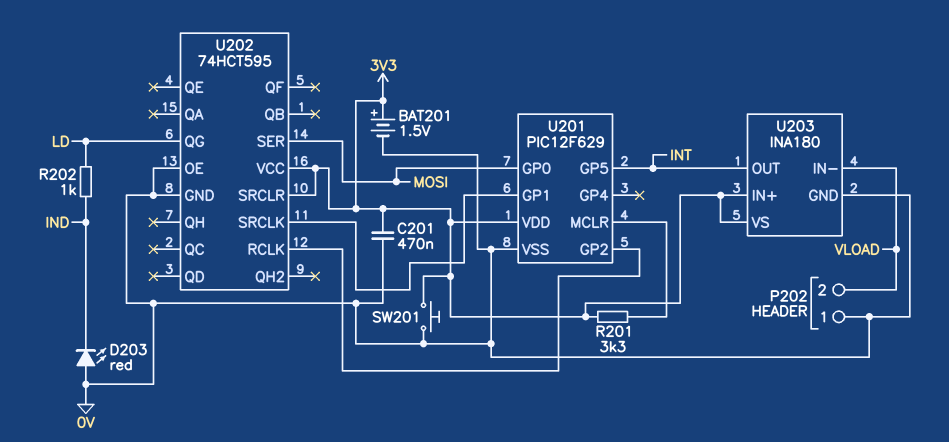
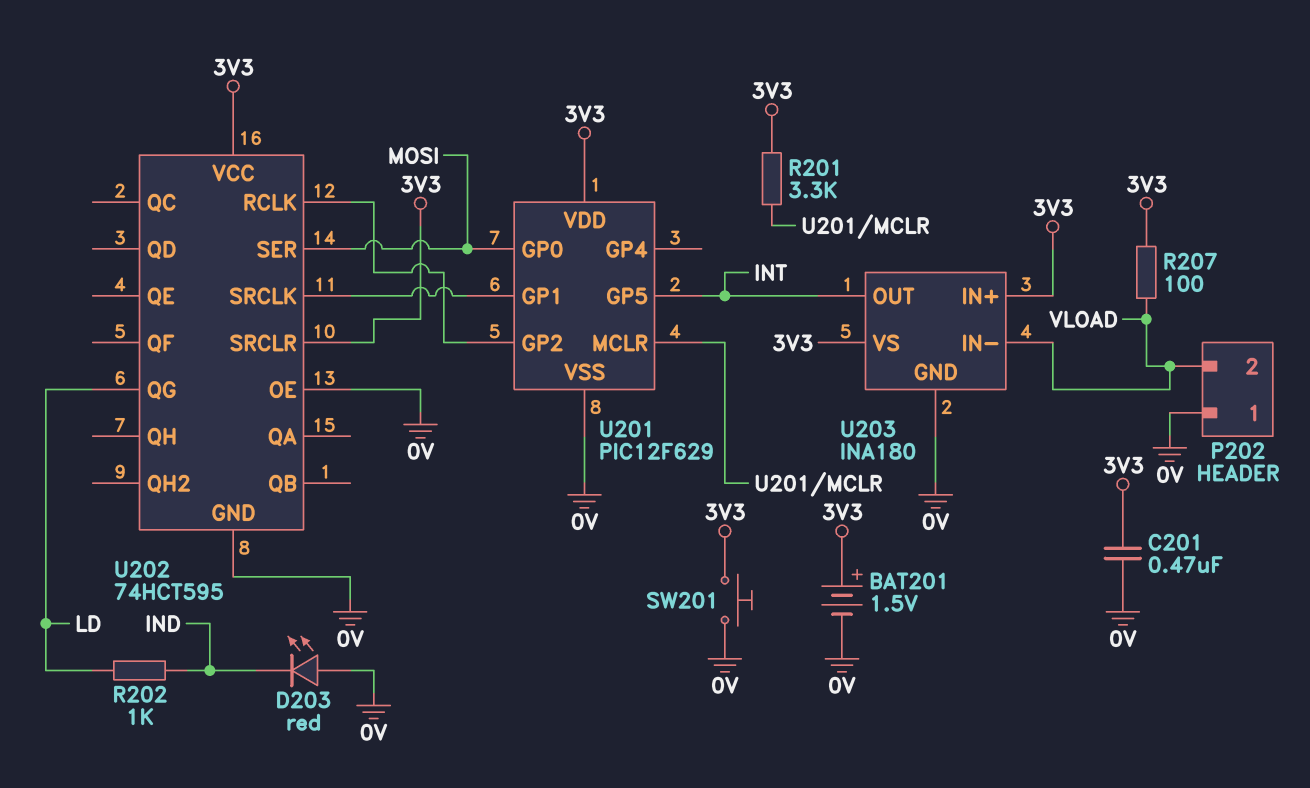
R207: none -> 100 (3V3, VLOAD)

